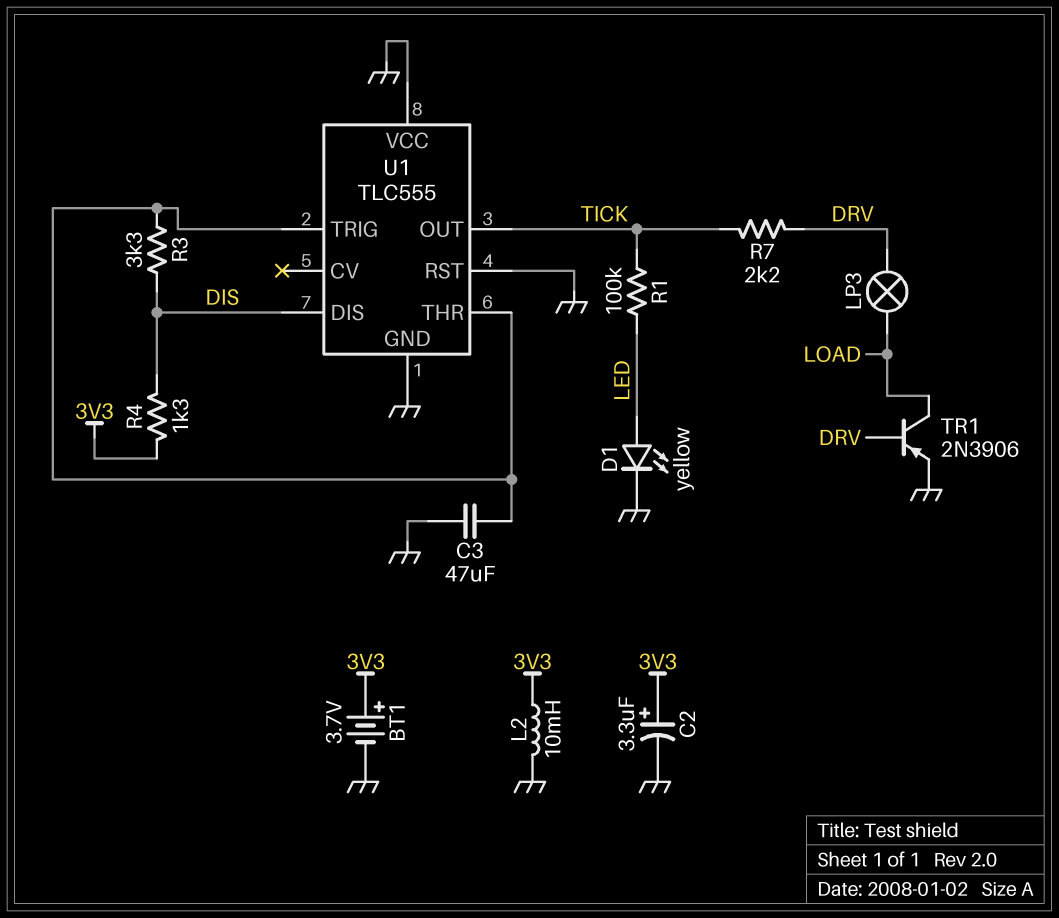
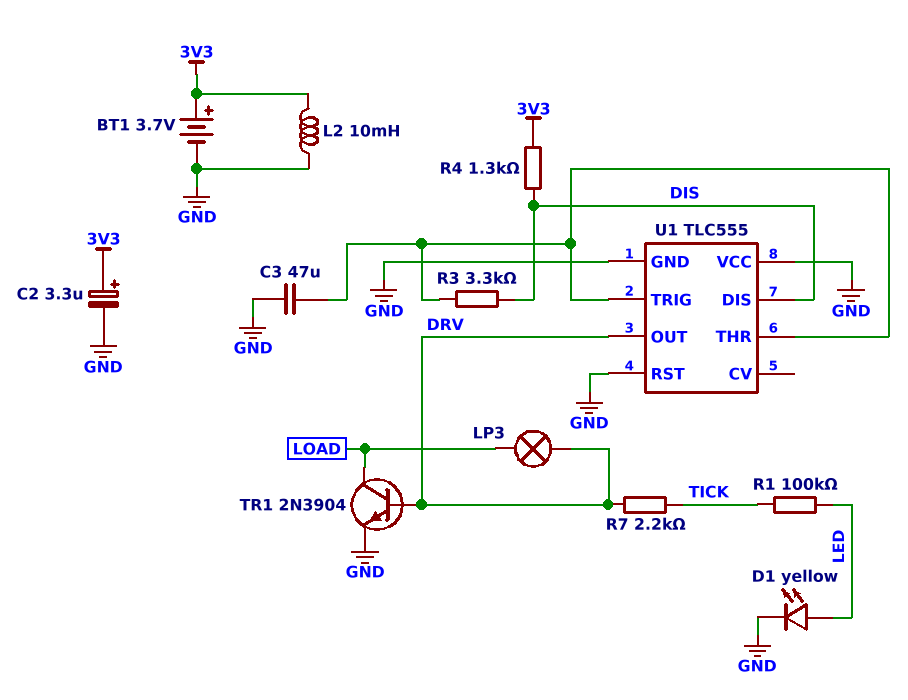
TR1: PNP 2N3906 (B DRV, C LOAD, E GND) -> NPN 2N3904 (B DRV, C LOAD, E GND)
U1 pin OUT: TICK -> DRV

